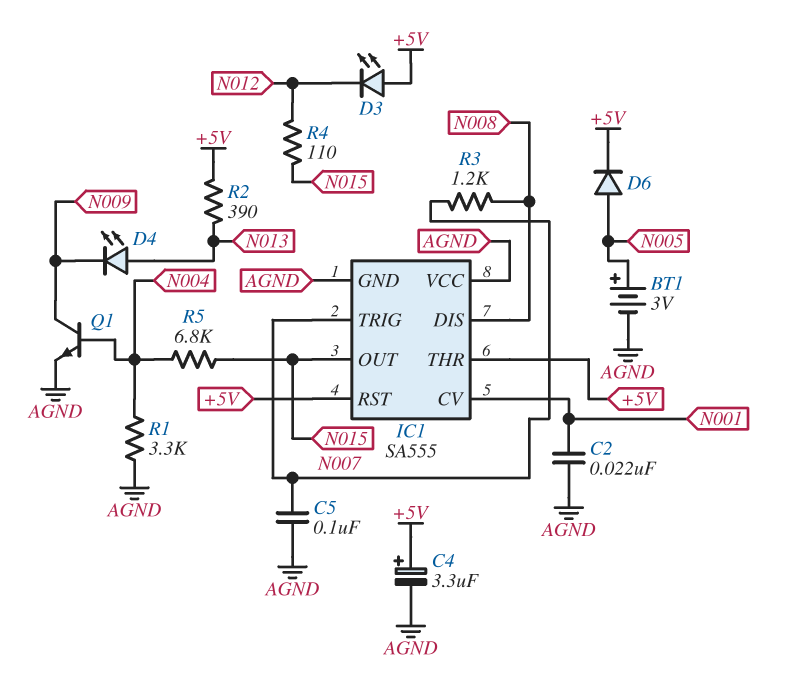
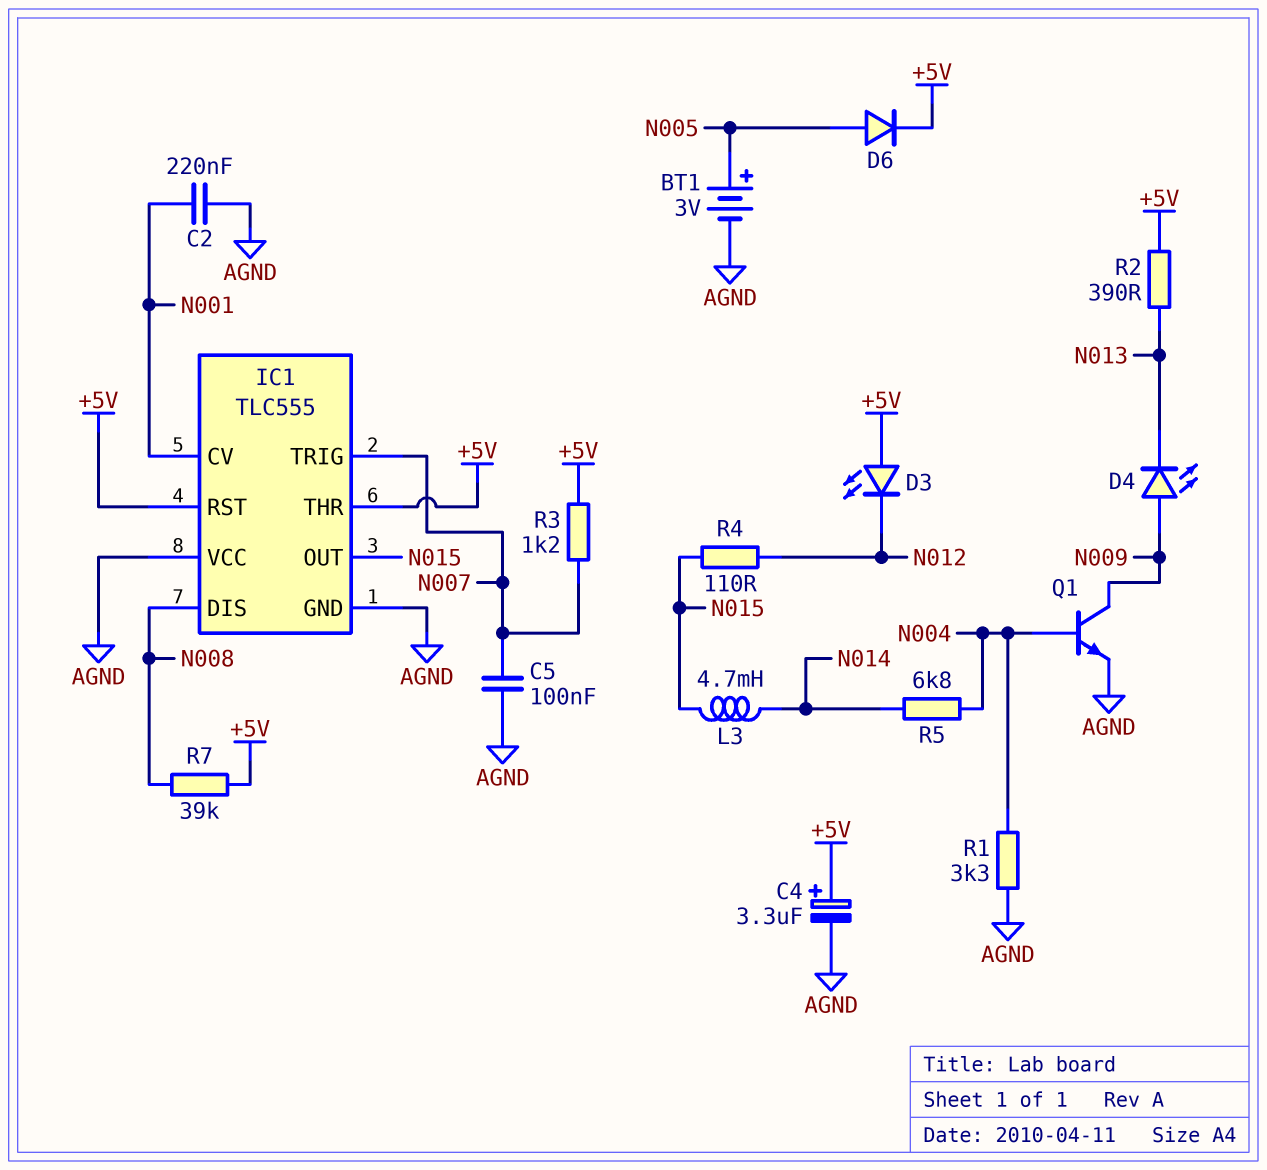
C2: 22nF (AGND, N001) -> 220nF (AGND, N001)
D4: LED (A N013, K N009) -> LED (A N009, K N013)
IC1: SA555 -> TLC555
L3: none -> 4.7mH (N014, N015)
R3: 1.2k (N007, N008) -> 1.2k (+5V, N007)
R5: 6.8k (N004, N015) -> 6.8k (N004, N014)
R7: none -> 39k (+5V, N008)

